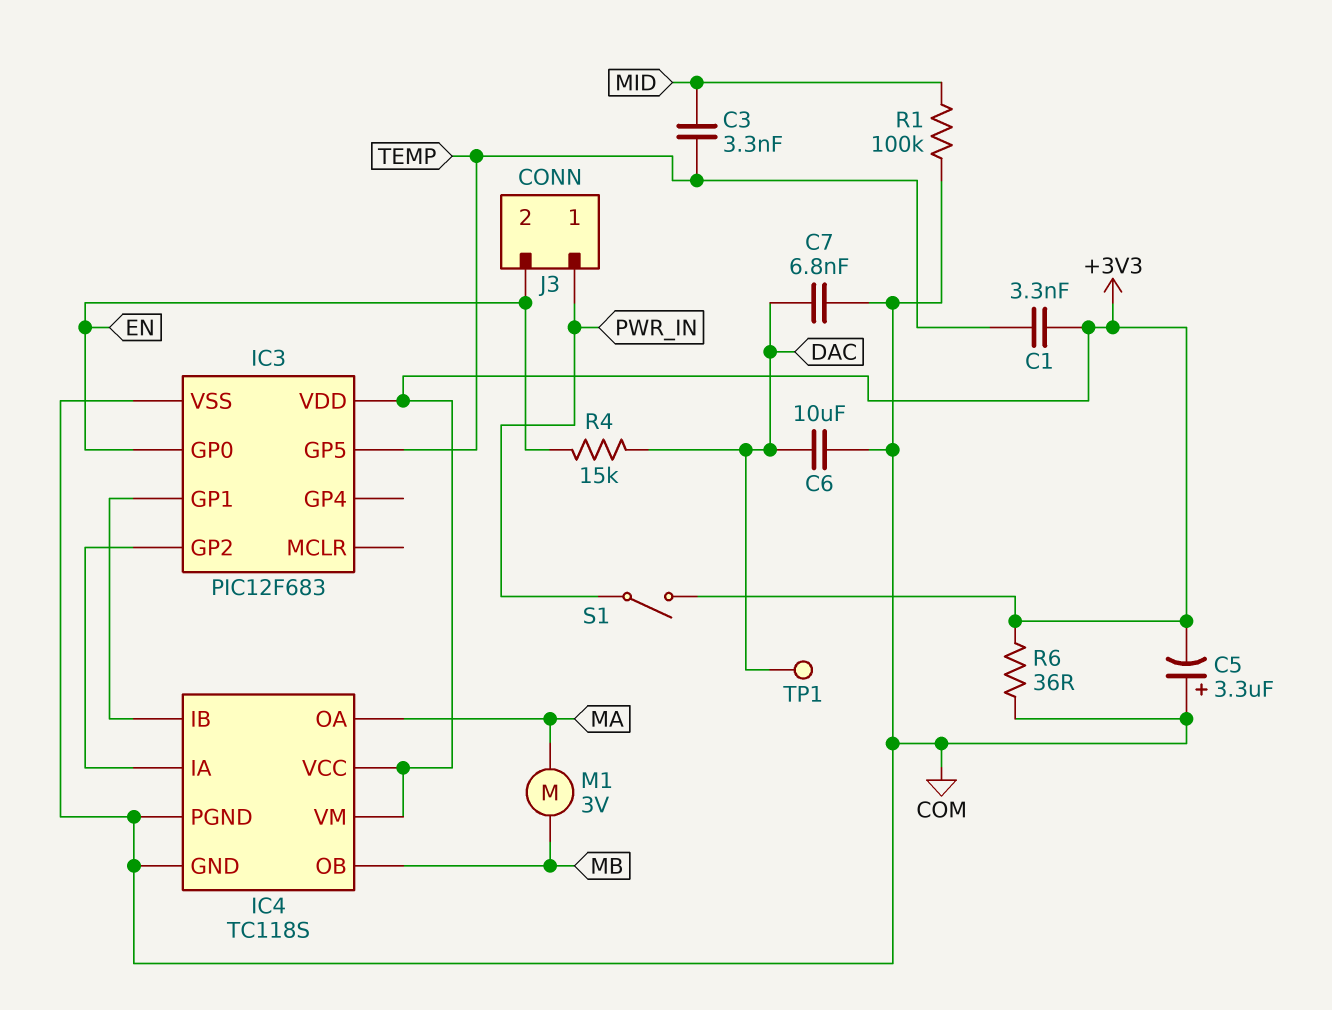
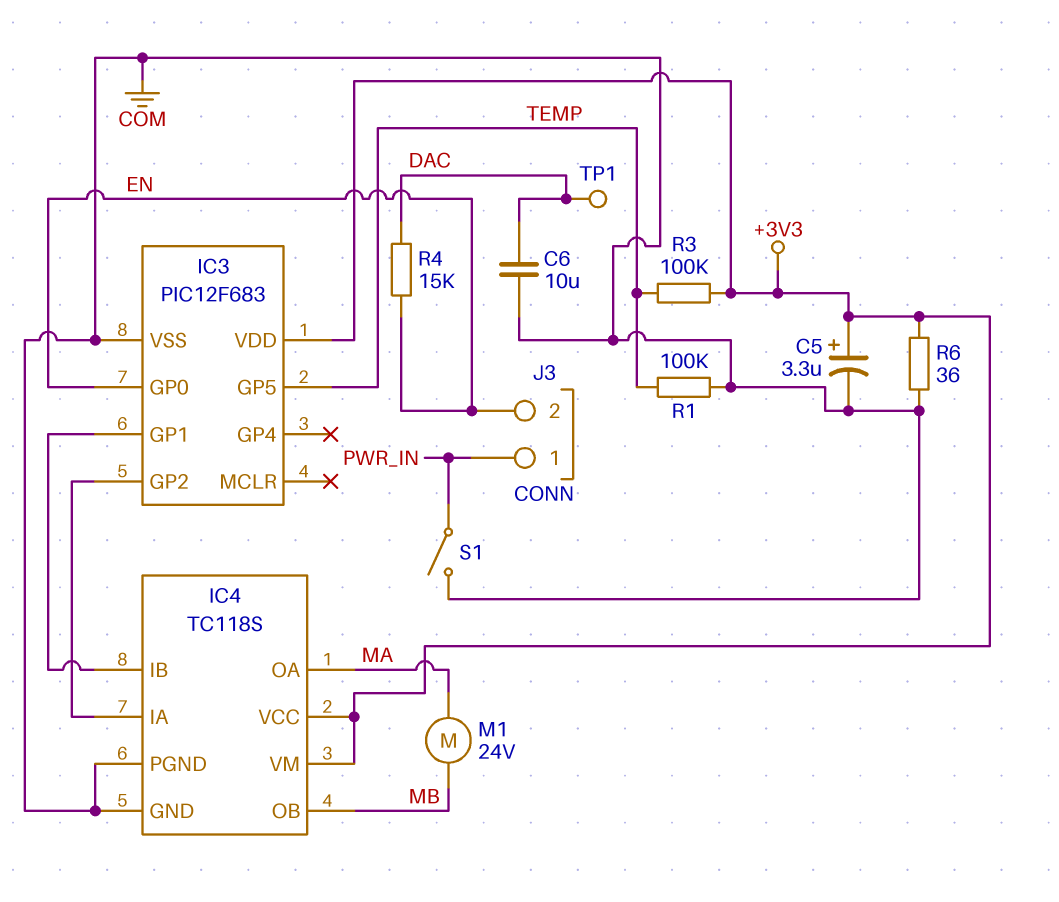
C1: 3.3nF (+3V3, TEMP) -> none
C3: 3.3nF (MID, TEMP) -> none
C5: 3.3uF (plus COM, minus +3V3) -> 3.3uF (plus +3V3, minus COM)
C7: 6.8nF (COM, DAC) -> none
M1: motor 3V (MA, MB) -> motor 24V (MA, MB)
R1: 100k (COM, MID) -> 100k (COM, TEMP)
R3: none -> 100k (+3V3, TEMP)
S1: switch (+3V3, PWR_IN) -> switch (COM, PWR_IN)

